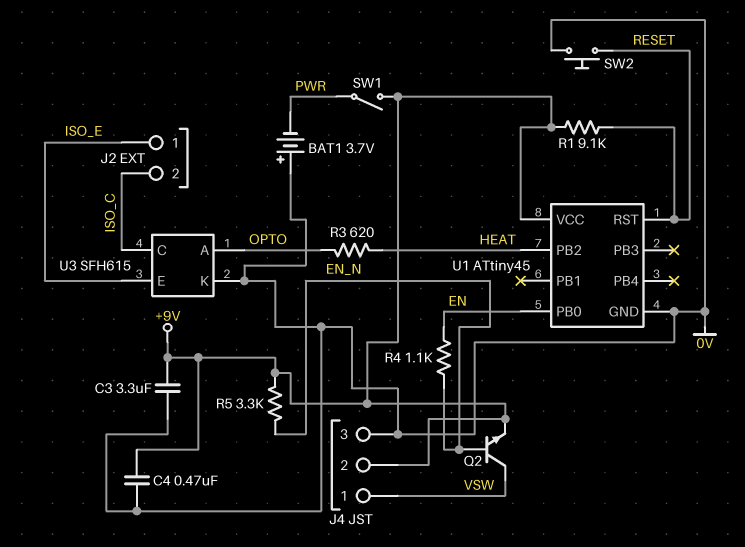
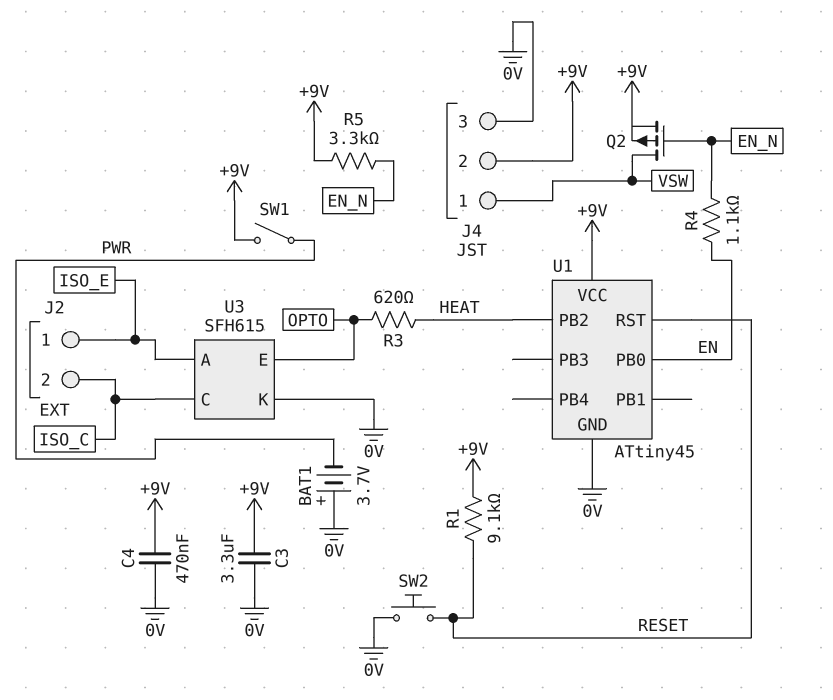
Q2: NPN (B EN_N, C VSW, E +9V) -> PMOS (G EN_N, D VSW, S +9V)
U3 pin A: OPTO -> ISO_E
U3 pin E: ISO_E -> OPTO

